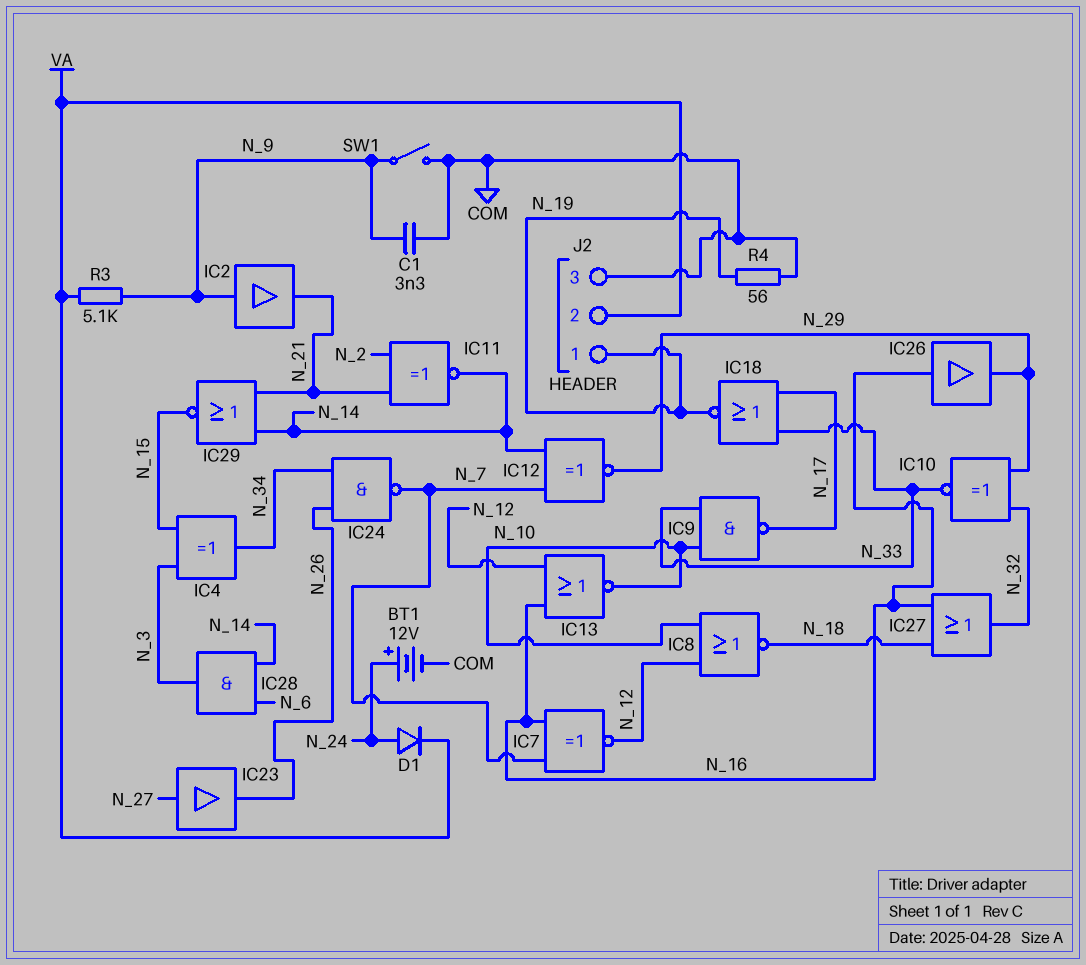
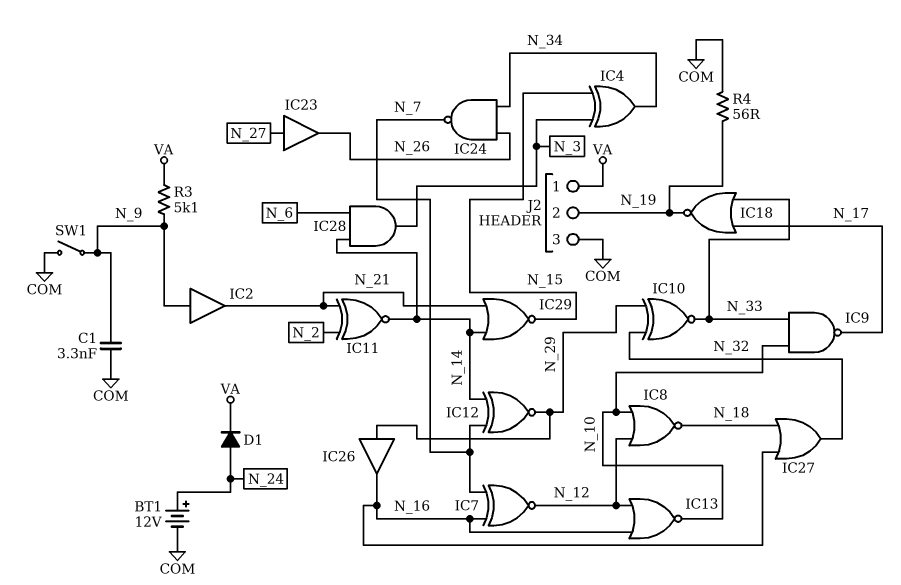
IC26: buffer (in N_16, out N_29) -> buffer (in N_29, out N_16)
J2 pin 1: N_19 -> VA
J2 pin 2: VA -> N_19

